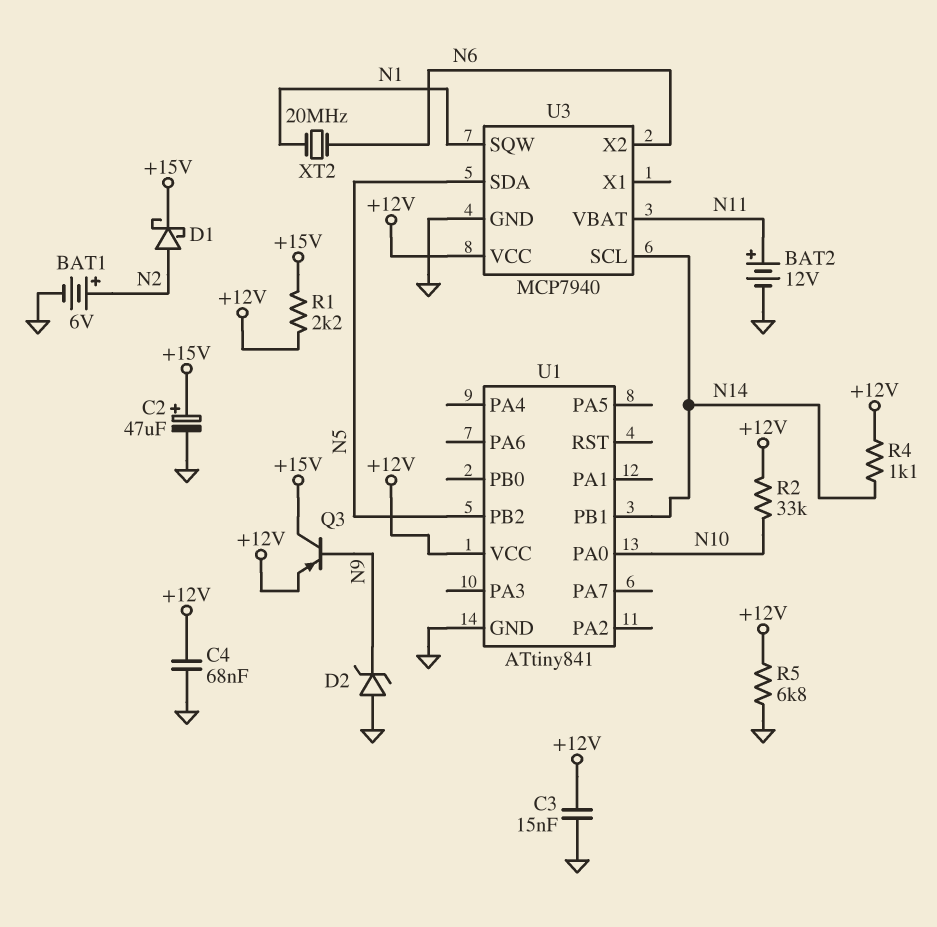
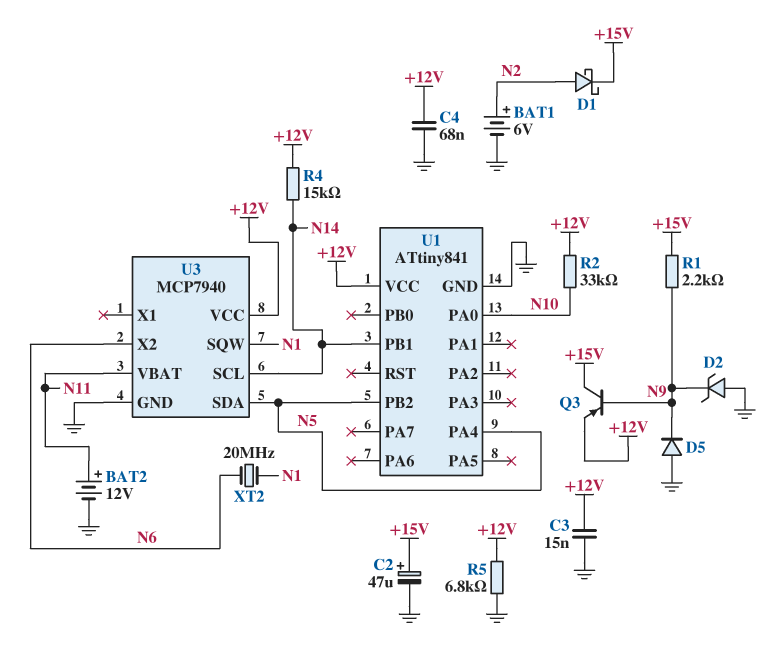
D5: none -> diode (A GND, K N9)
R1: 2.2k (+12V, +15V) -> 2.2k (+15V, N9)
R4: 1.1k (+12V, N14) -> 15k (+12V, N14)
U1 pin PA4: none -> N5

